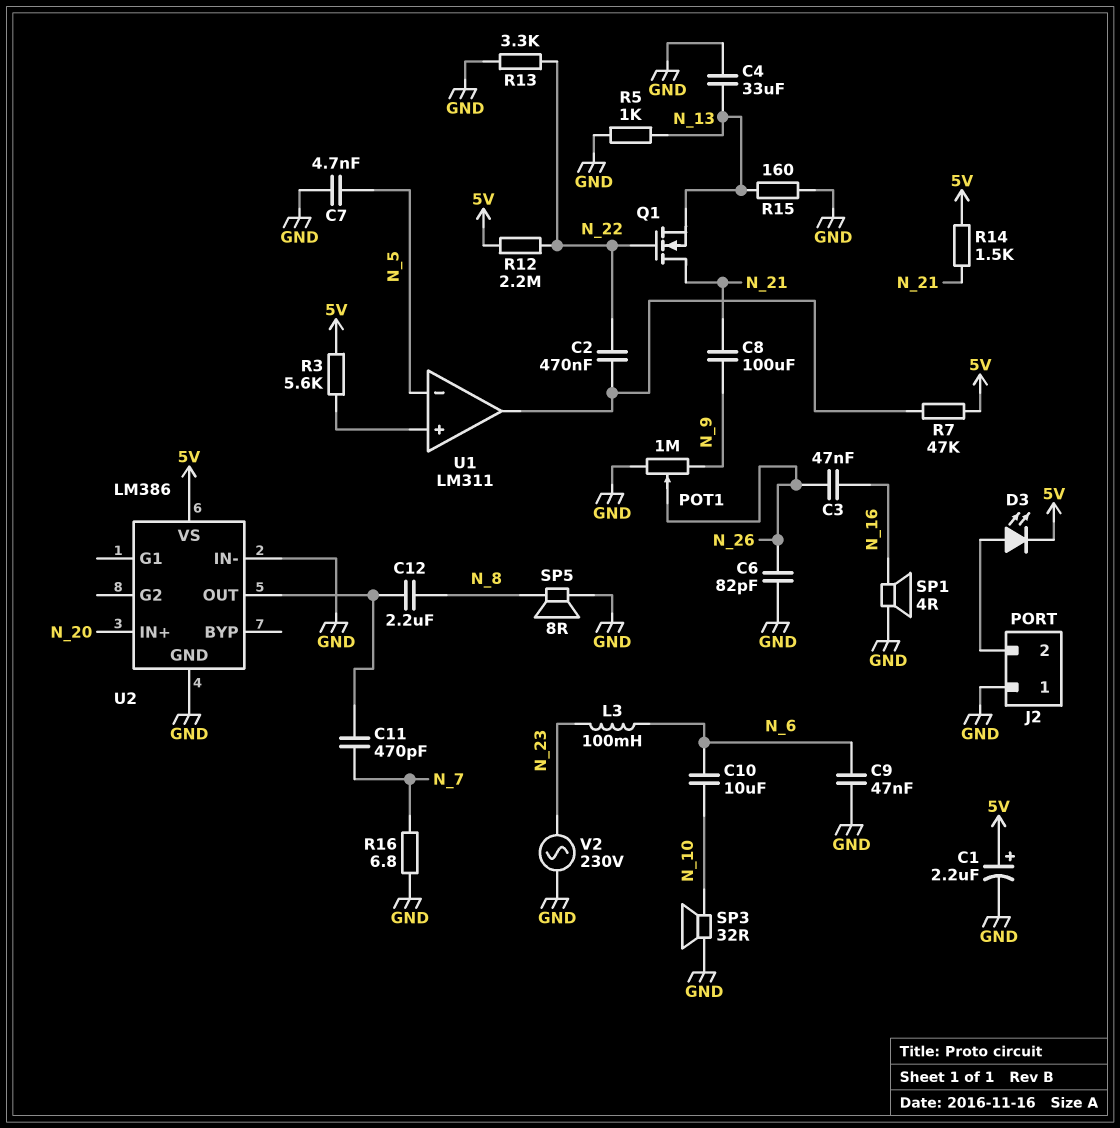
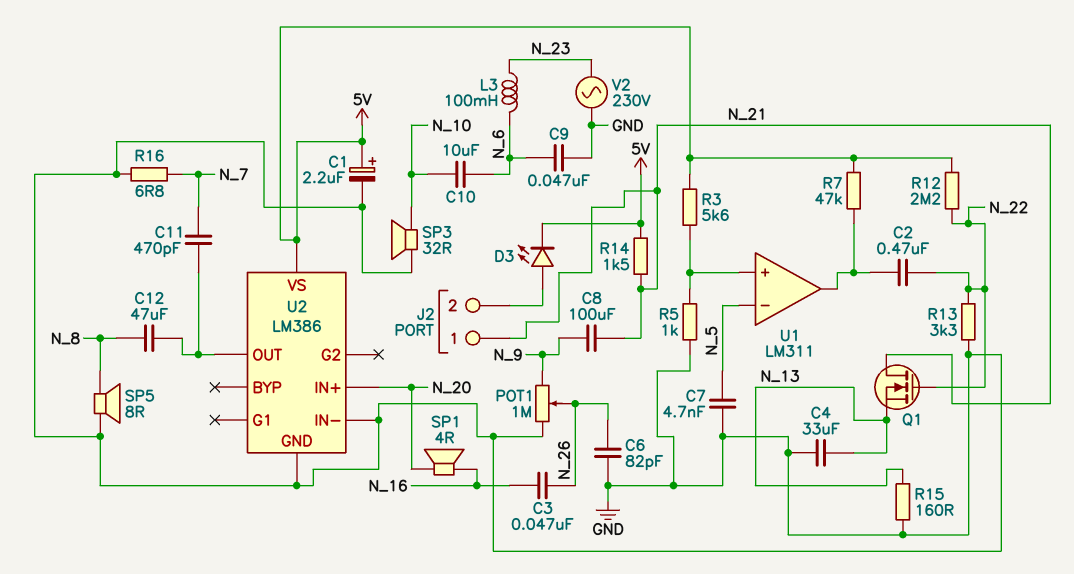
C12: 2.2uF (N_8, U2/OUT) -> 47uF (N_8, U2/OUT)
J2 pin 1: GND -> N_21
R5: 1k (GND, N_13) -> 1k (GND, U1/in+)
SP1: speaker 4R (GND, N_16) -> speaker 4R (N_16, N_20)

